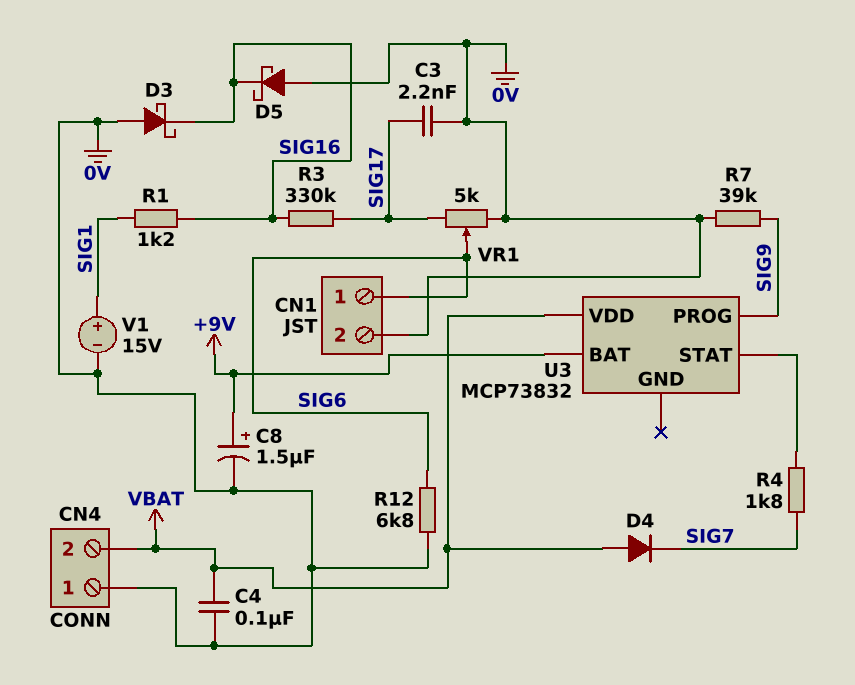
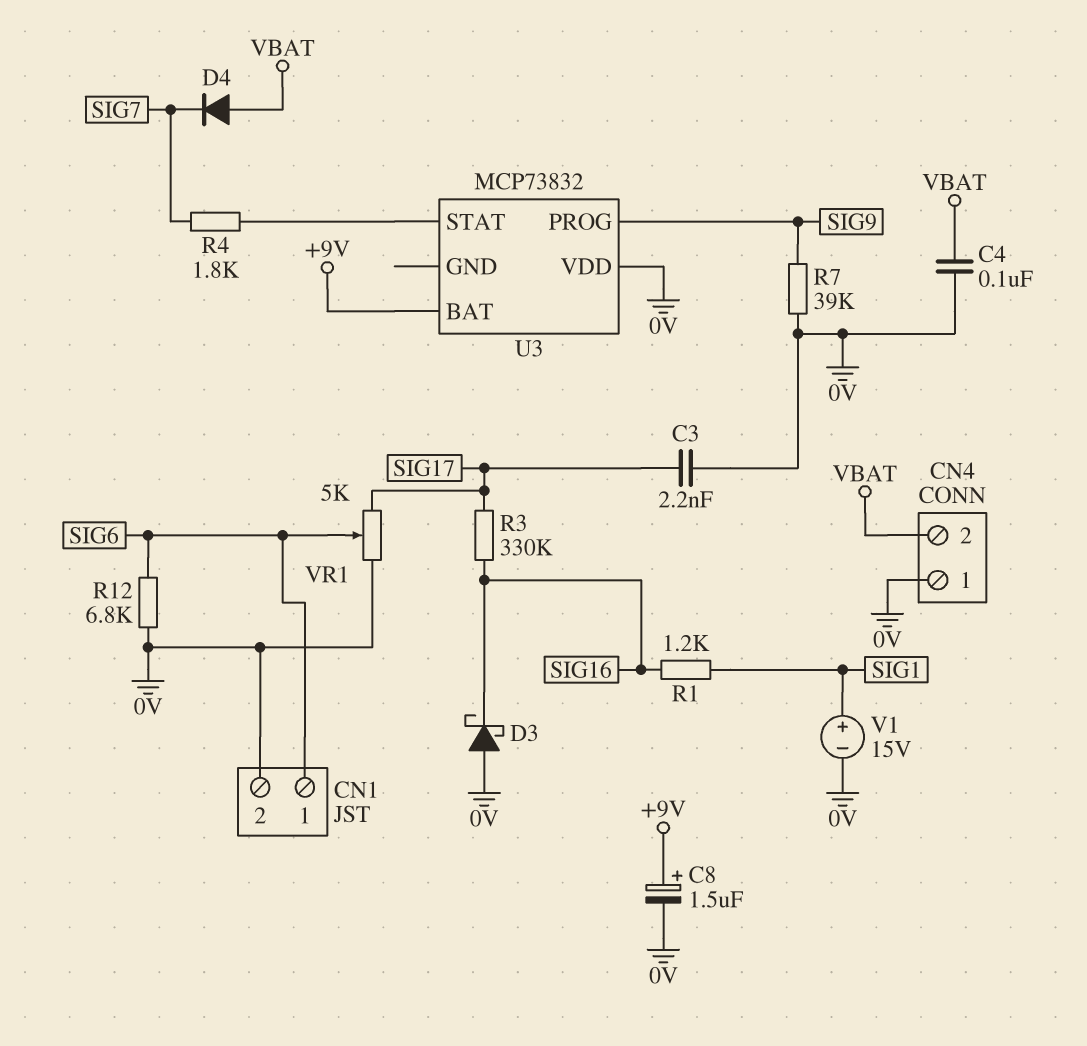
D5: schottky (A 0V, K SIG16) -> none
U3 pin VDD: VBAT -> 0V

